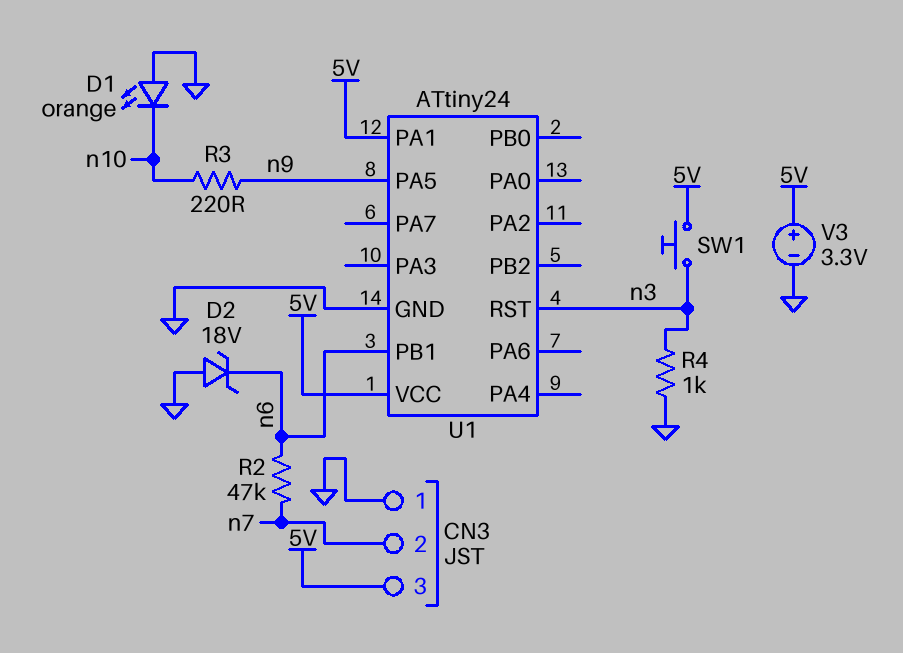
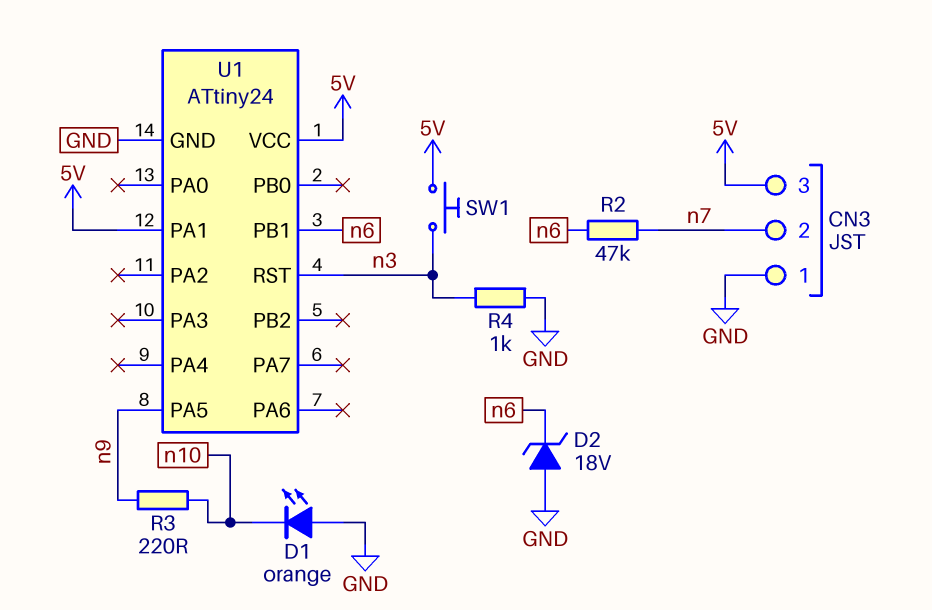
V3: 3.3V (plus 5V, minus GND) -> none

